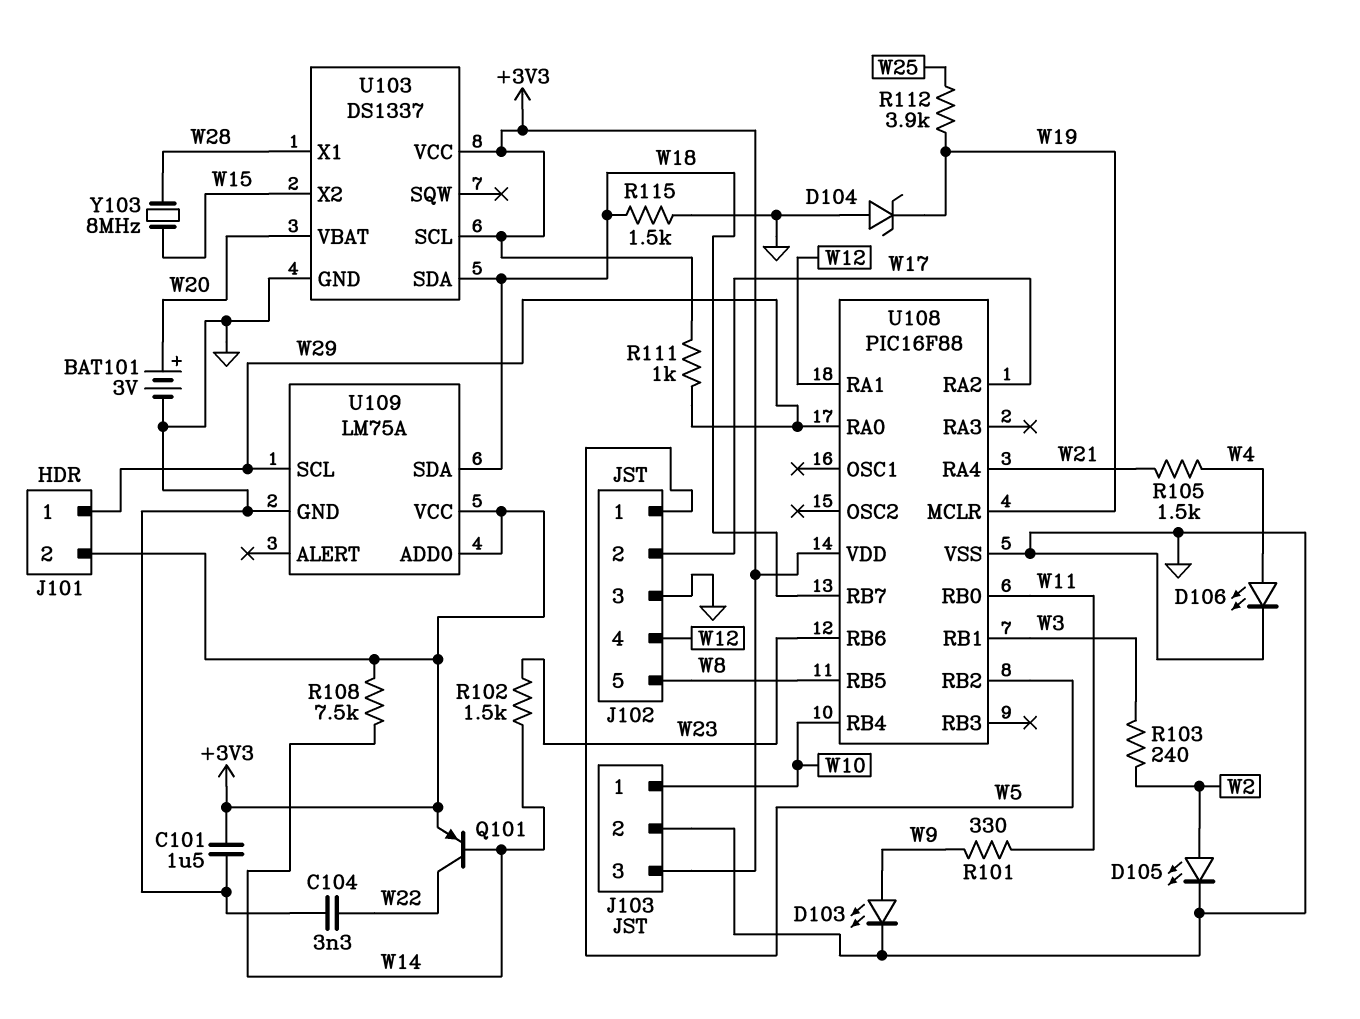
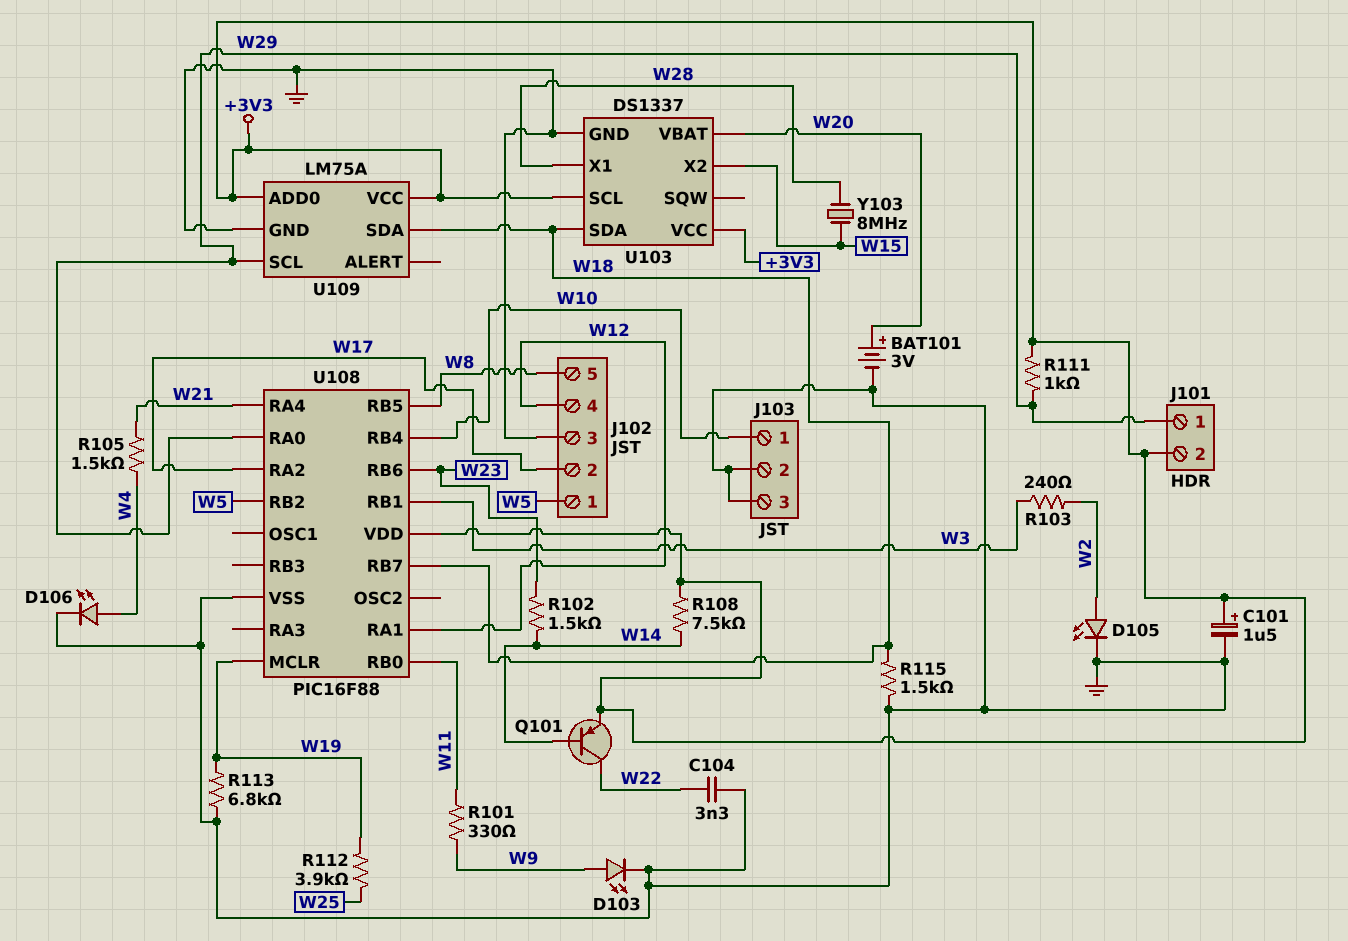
C101: 1.5uF (+3V3, GND) -> 1.5uF (plus +3V3, minus GND)
D104: zener (A GND, K W19) -> none
J103 pin 3: +3V3 -> GND
R113: none -> 6.8k (GND, W19)

